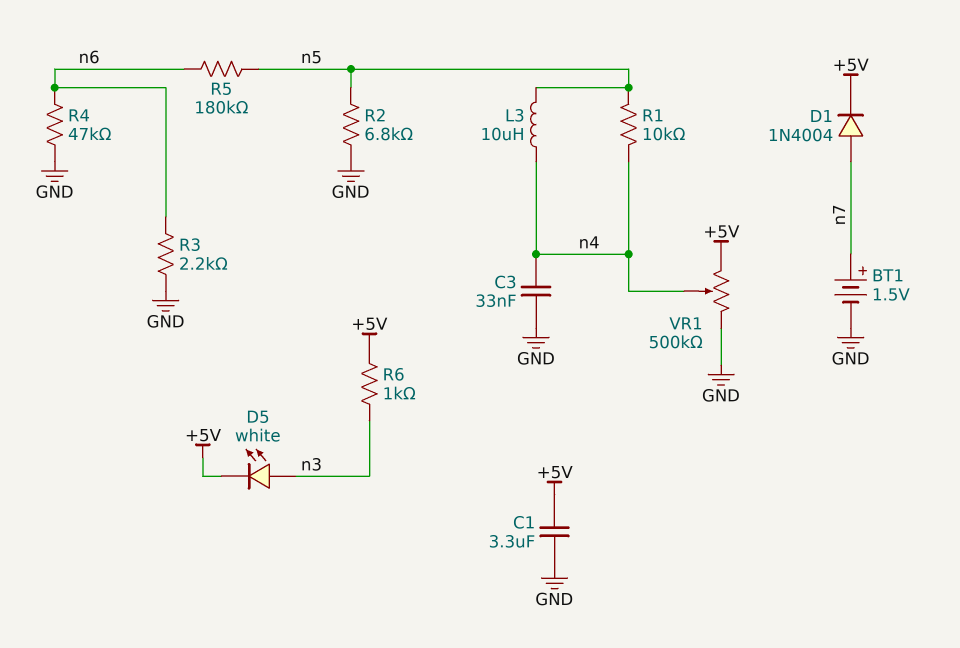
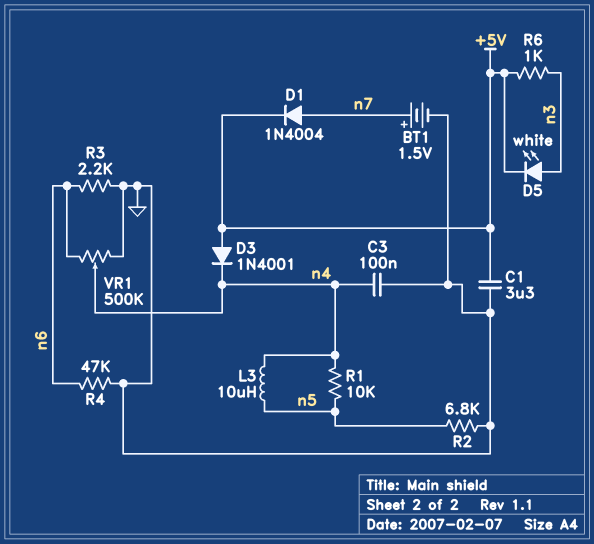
C3: 33nF (GND, n4) -> 100nF (GND, n4)
D3: none -> diode 1N4001 (A +5V, K n4)
R5: 180k (n5, n6) -> none
VR1: 500k (+5V, GND, wiper n4) -> 500k (GND, n6, wiper n4)

